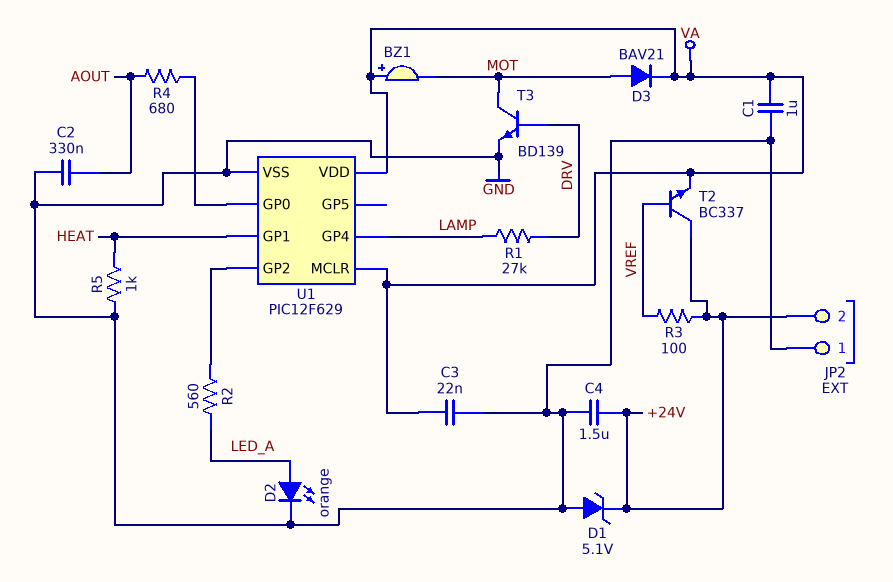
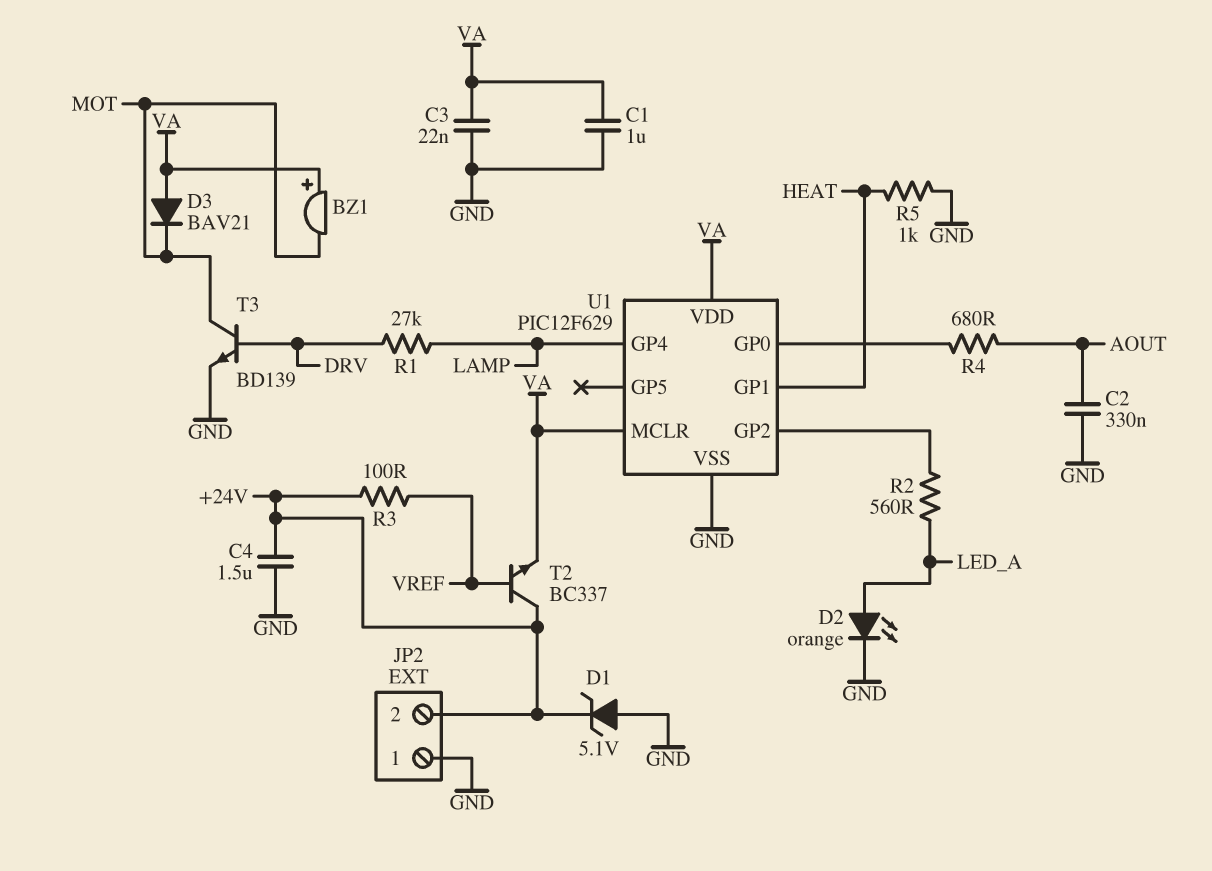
D3: diode BAV21 (A MOT, K VA) -> diode BAV21 (A VA, K MOT)

